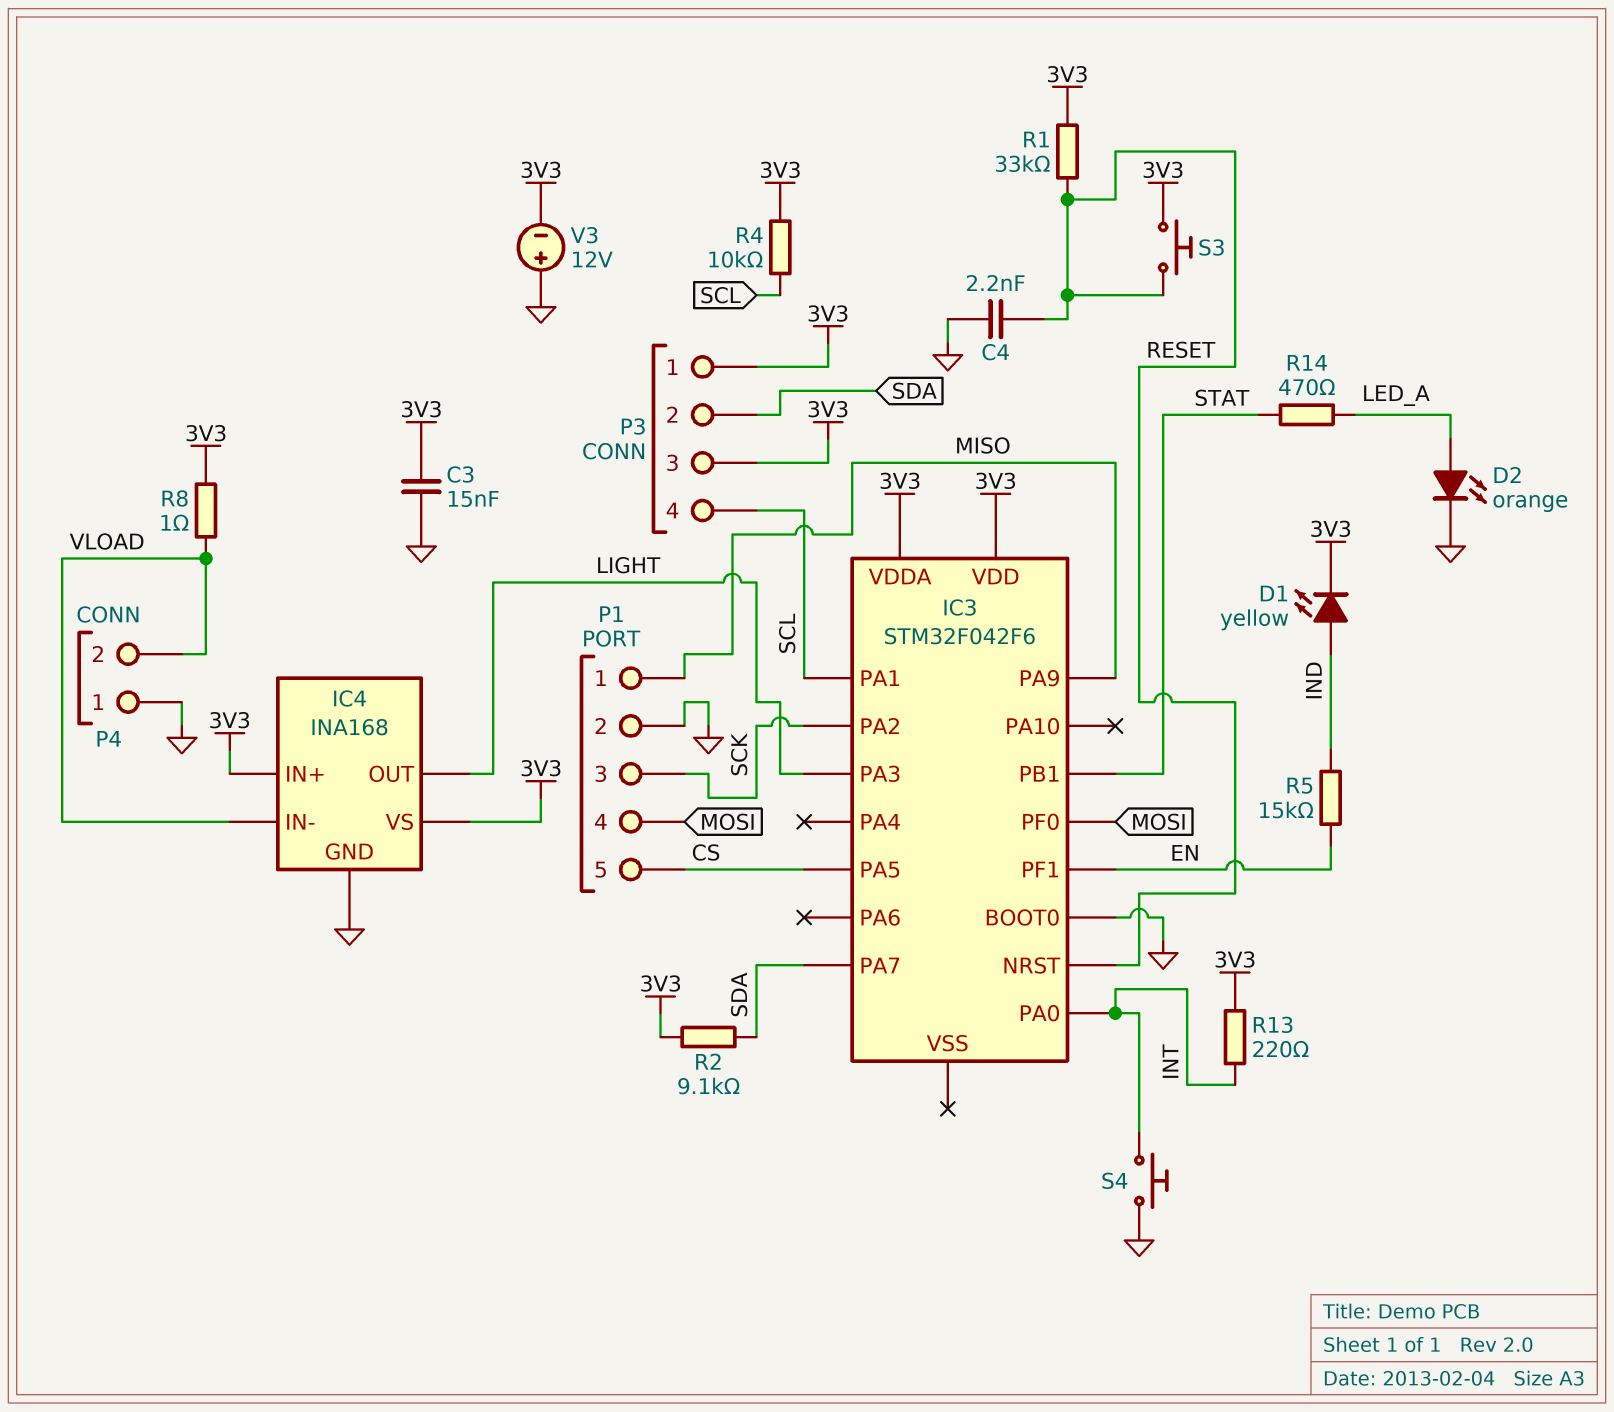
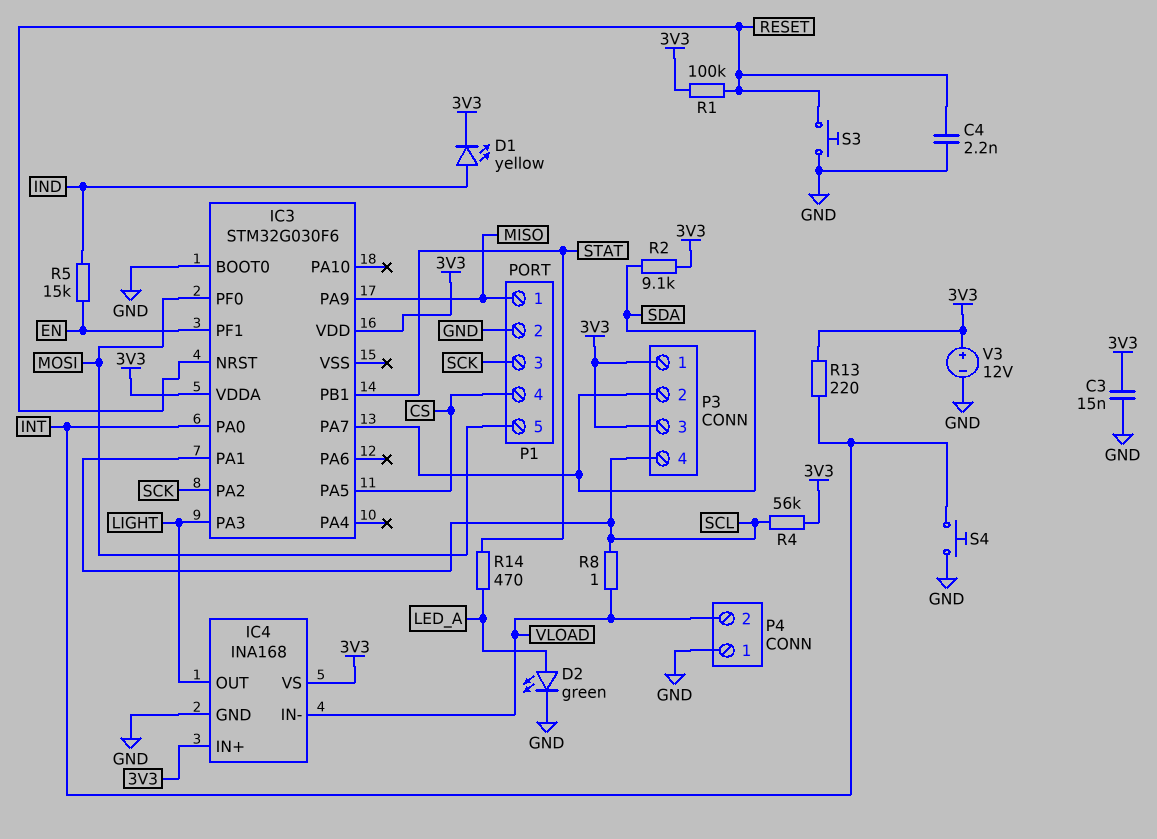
D2: LED orange (A LED_A, K GND) -> LED green (A LED_A, K GND)
IC3: STM32F042F6 -> STM32G030F6
P1 pin 4: MOSI -> CS
P1 pin 5: CS -> MOSI
R1: 33k (3V3, RESET) -> 100k (3V3, RESET)
R4: 10k (3V3, SCL) -> 56k (3V3, SCL)
R8: 1 (3V3, VLOAD) -> 1 (SCL, VLOAD)
S3: button (3V3, RESET) -> button (GND, RESET)
V3: 12V (plus GND, minus 3V3) -> 12V (plus 3V3, minus GND)

